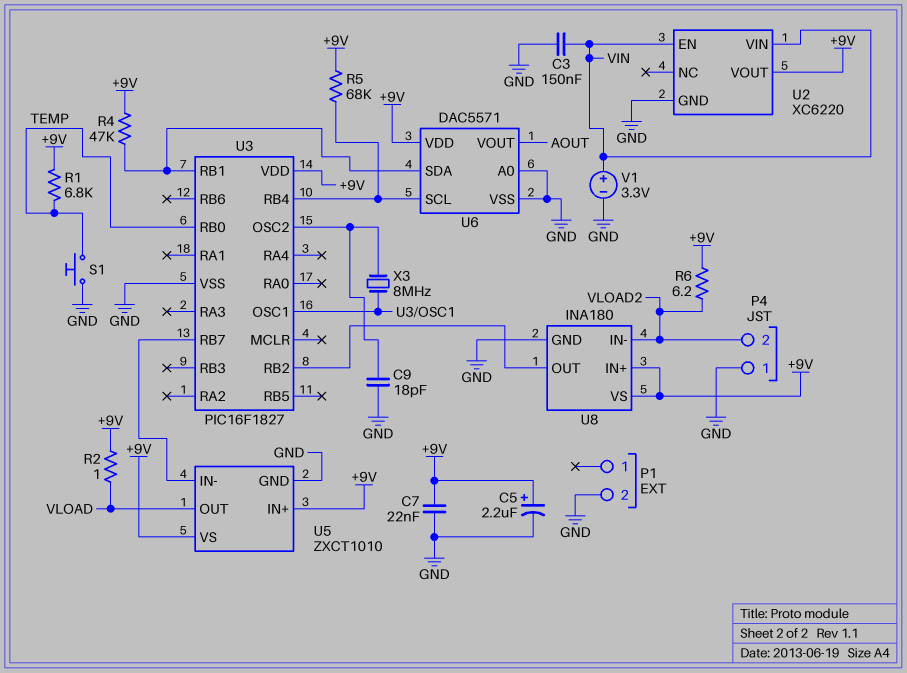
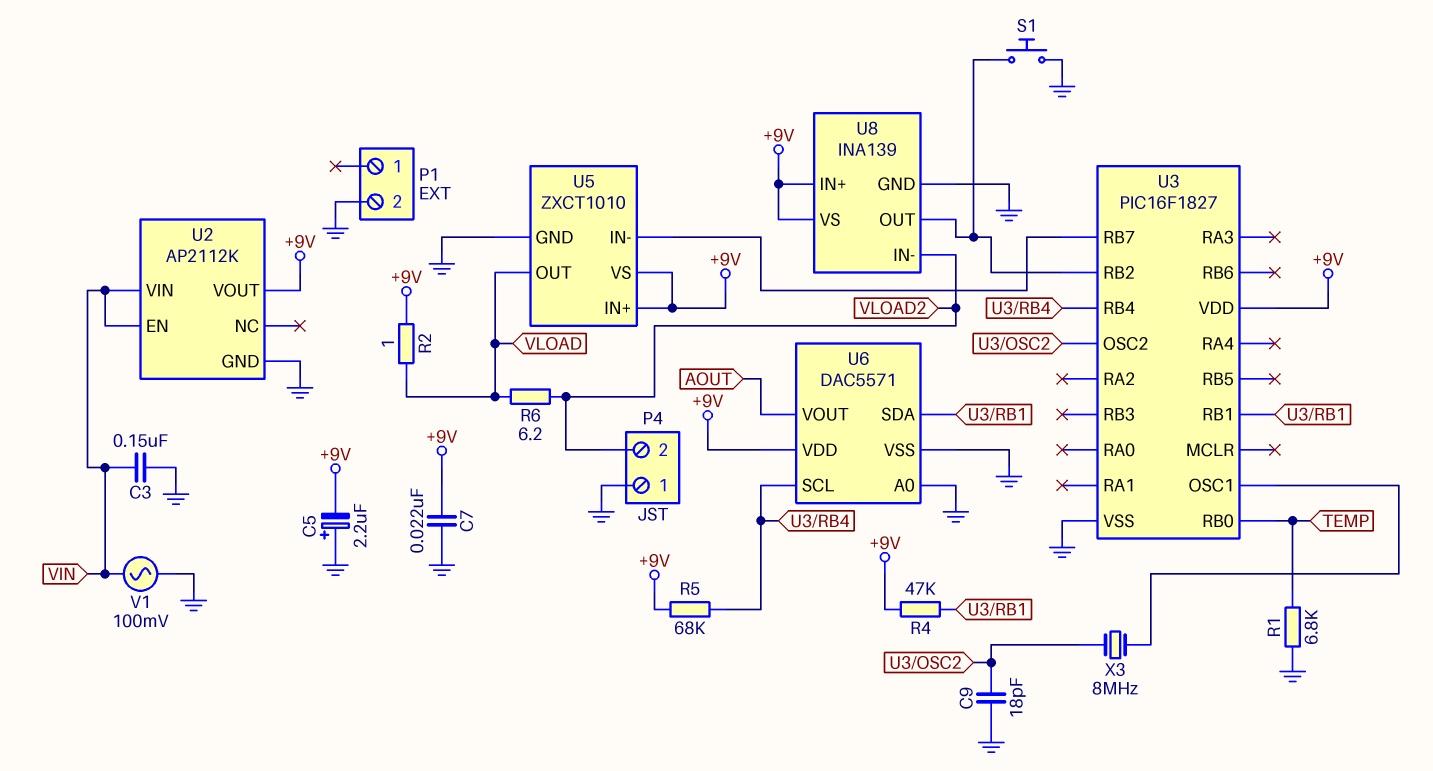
C5: 2.2uF (plus +9V, minus GND) -> 2.2uF (plus GND, minus +9V)
R1: 6.8k (+9V, TEMP) -> 6.8k (GND, TEMP)
R6: 6.2 (+9V, VLOAD2) -> 6.2 (VLOAD, VLOAD2)
S1: button (GND, TEMP) -> button (GND, U3/RB2)
U2: XC6220 -> AP2112K
U8: INA180 -> INA139
V1: 3.3V (plus VIN, minus GND) -> AC 100mV (GND, VIN)

